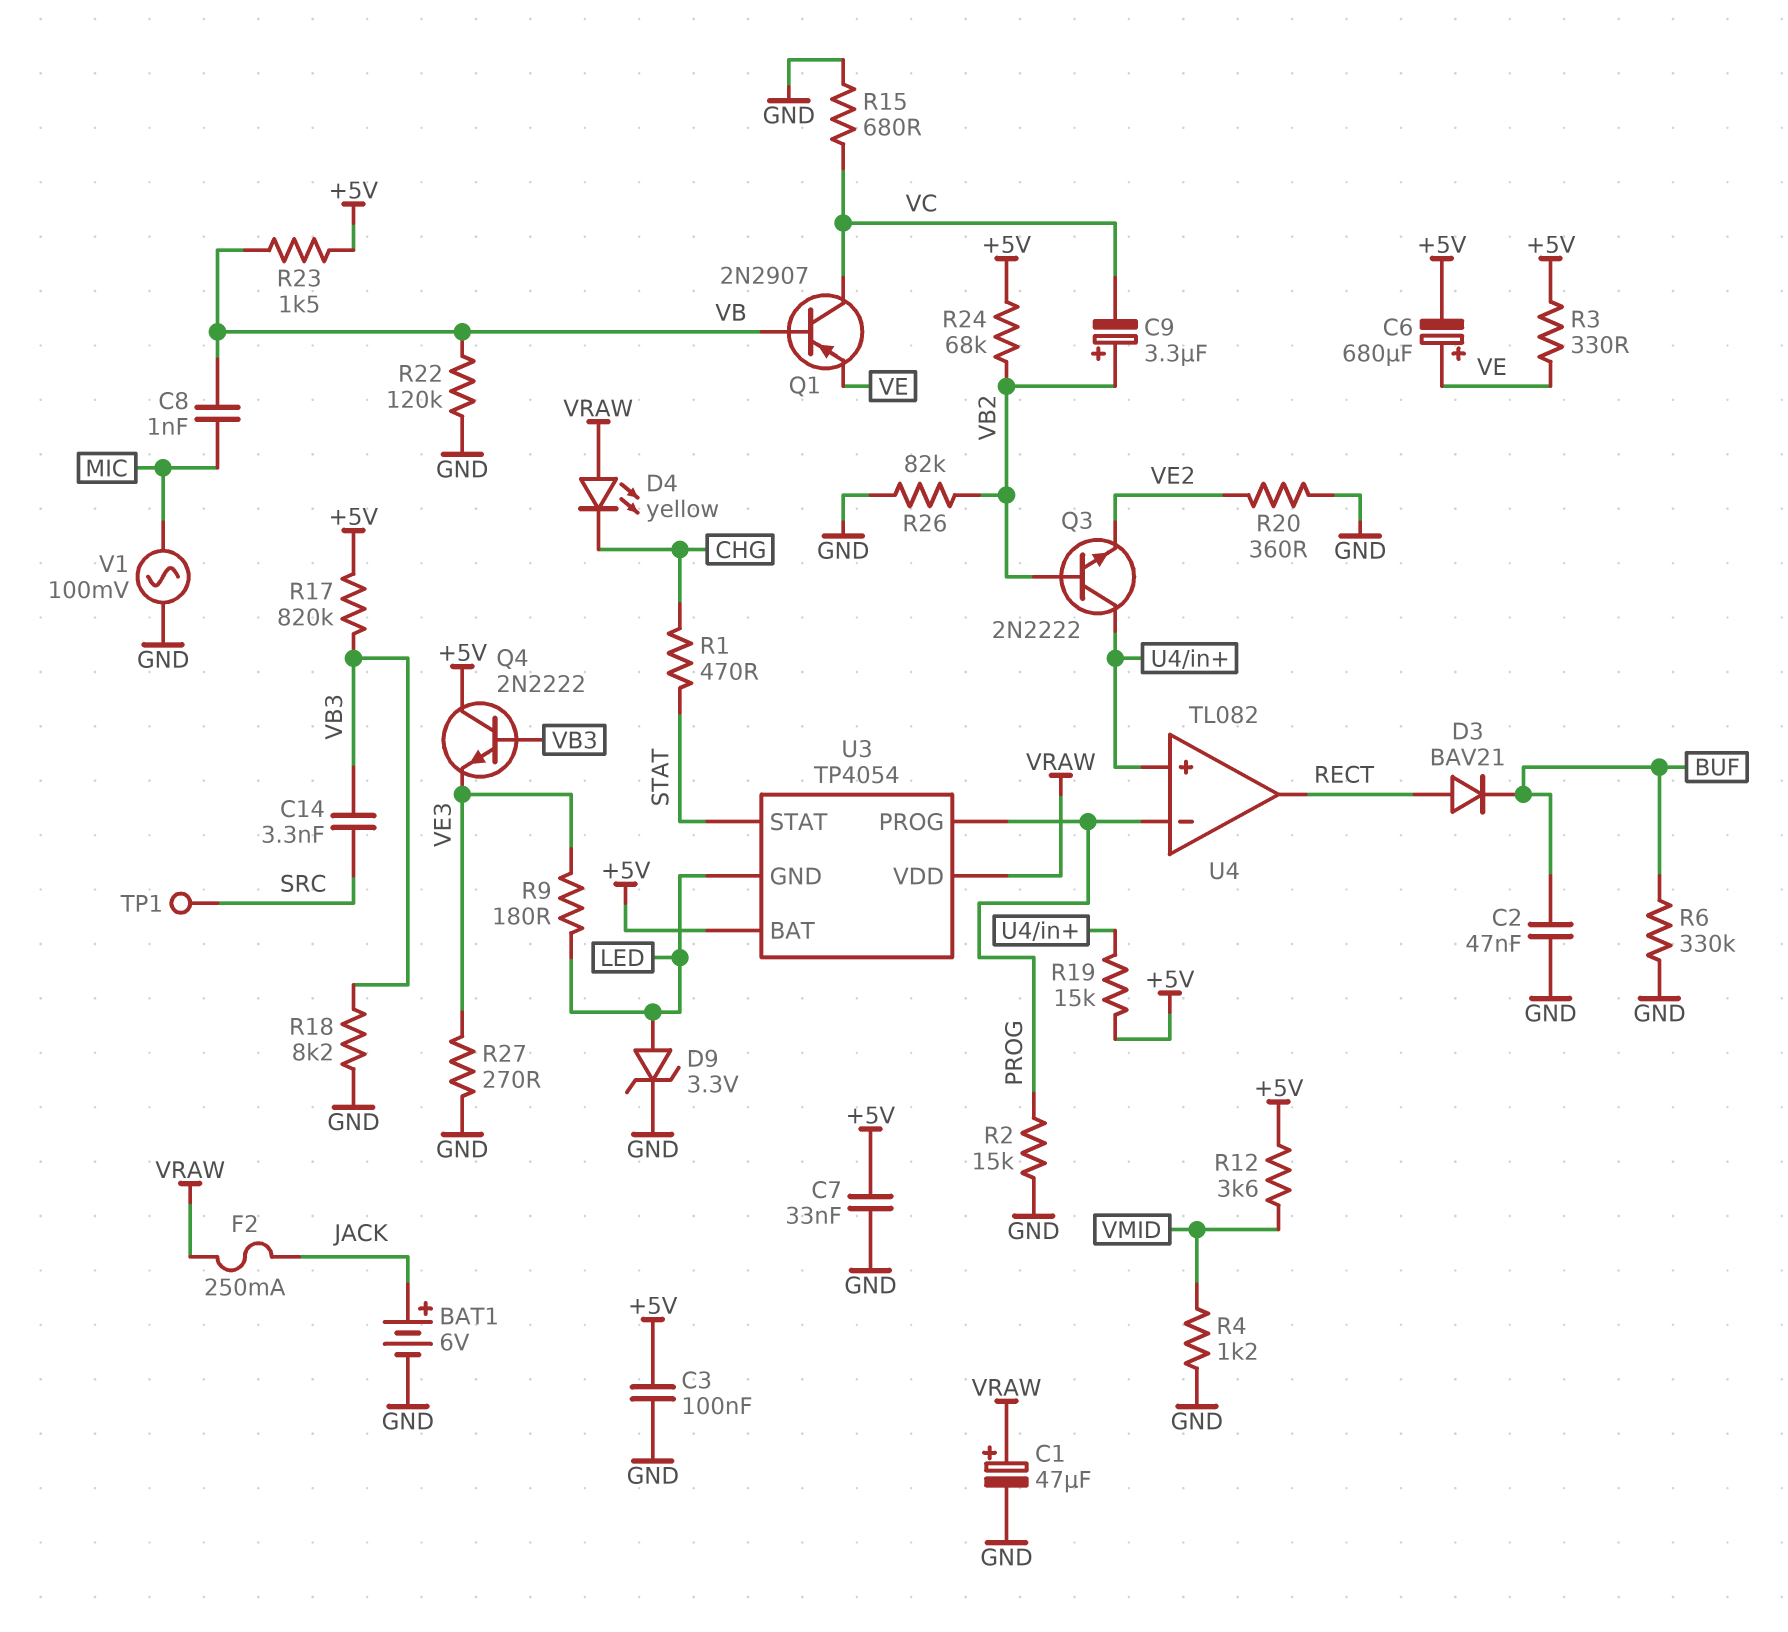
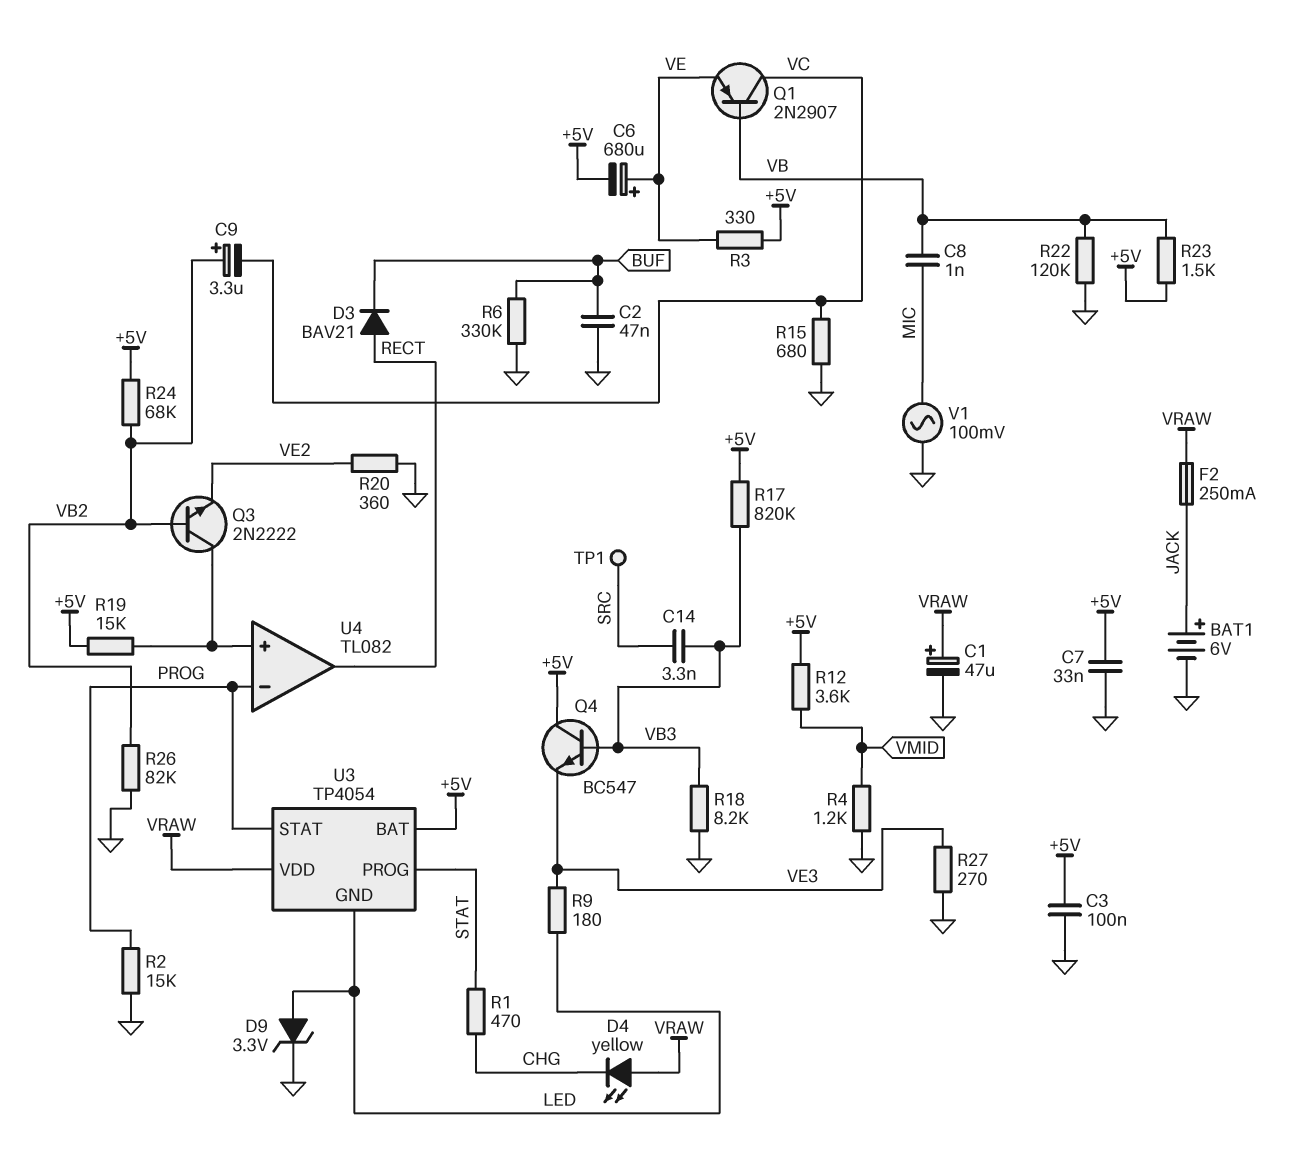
Q4: NPN 2N2222 (B VB3, C +5V, E VE3) -> NPN BC547 (B VB3, C +5V, E VE3)
U3 pin PROG: PROG -> STAT
U3 pin STAT: STAT -> PROG

